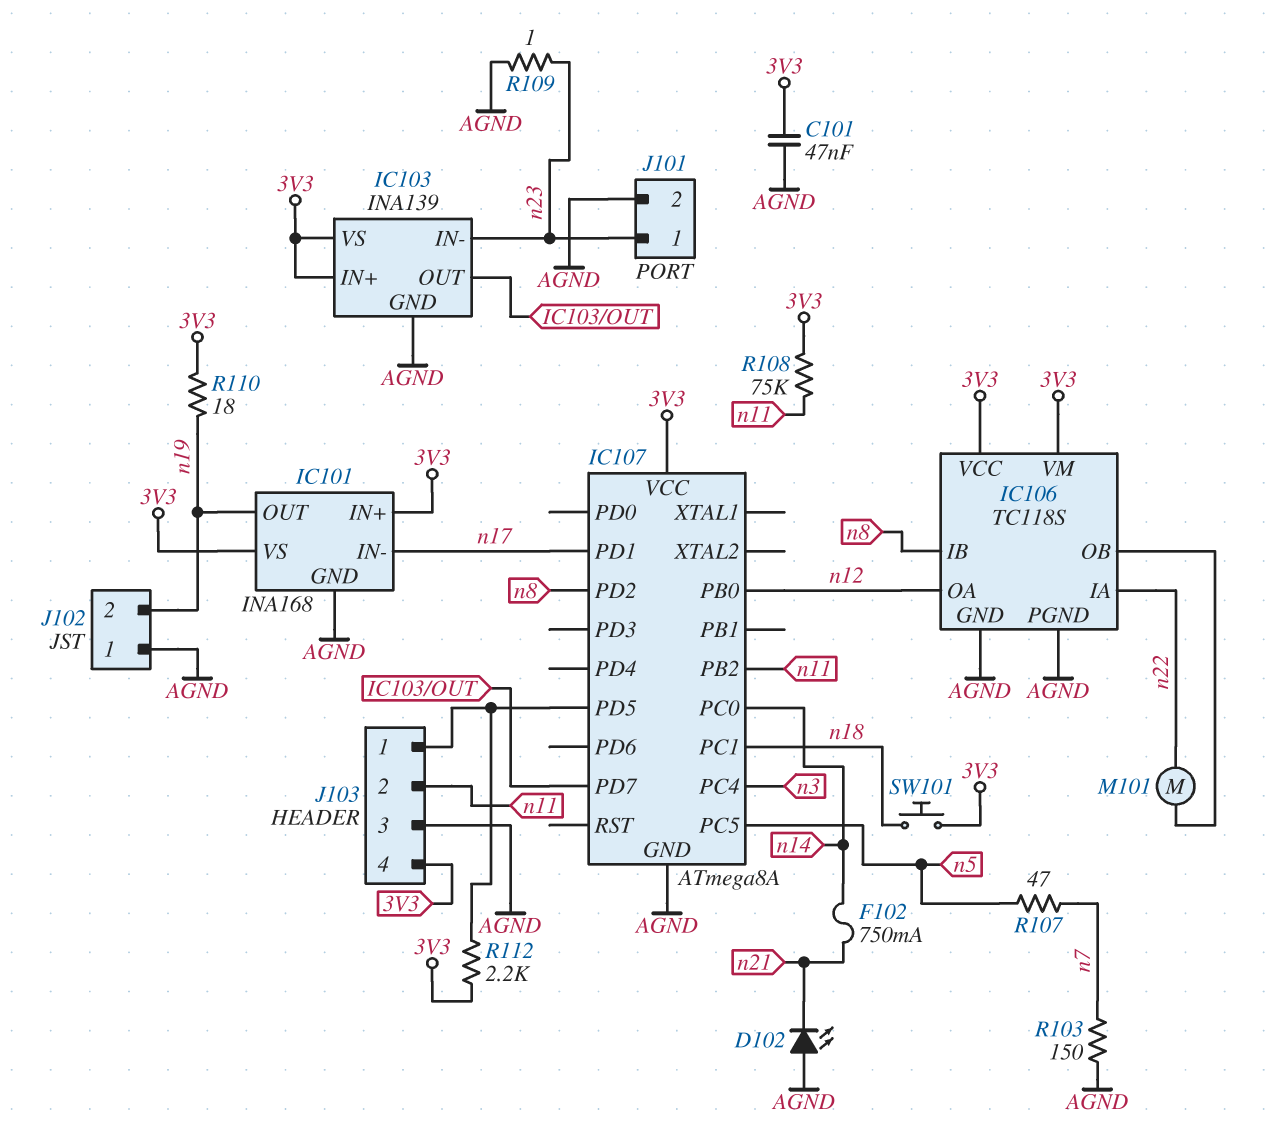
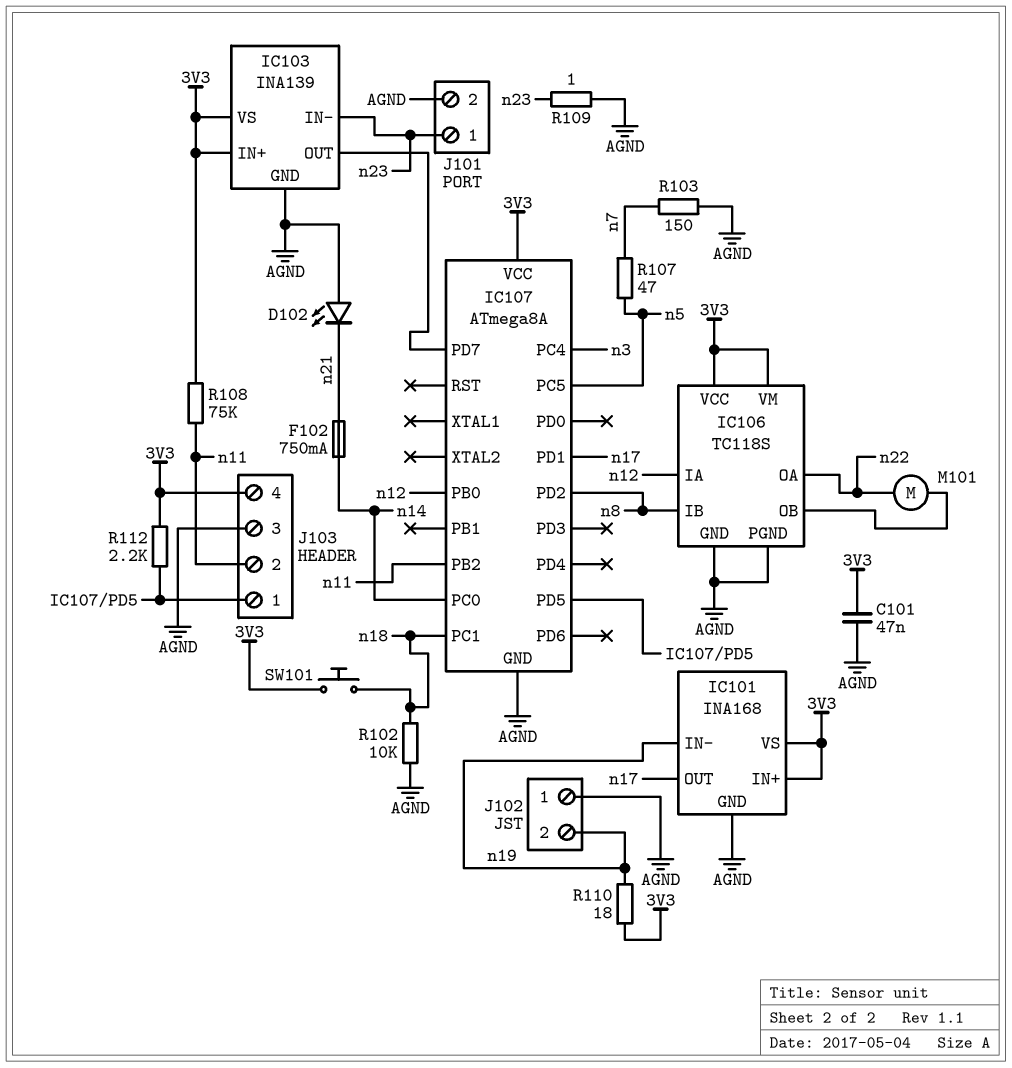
IC101 pin IN-: n17 -> n19
IC101 pin OUT: n19 -> n17
IC106 pin IA: n22 -> n12
IC106 pin OA: n12 -> n22
R102: none -> 10k (AGND, n18)

